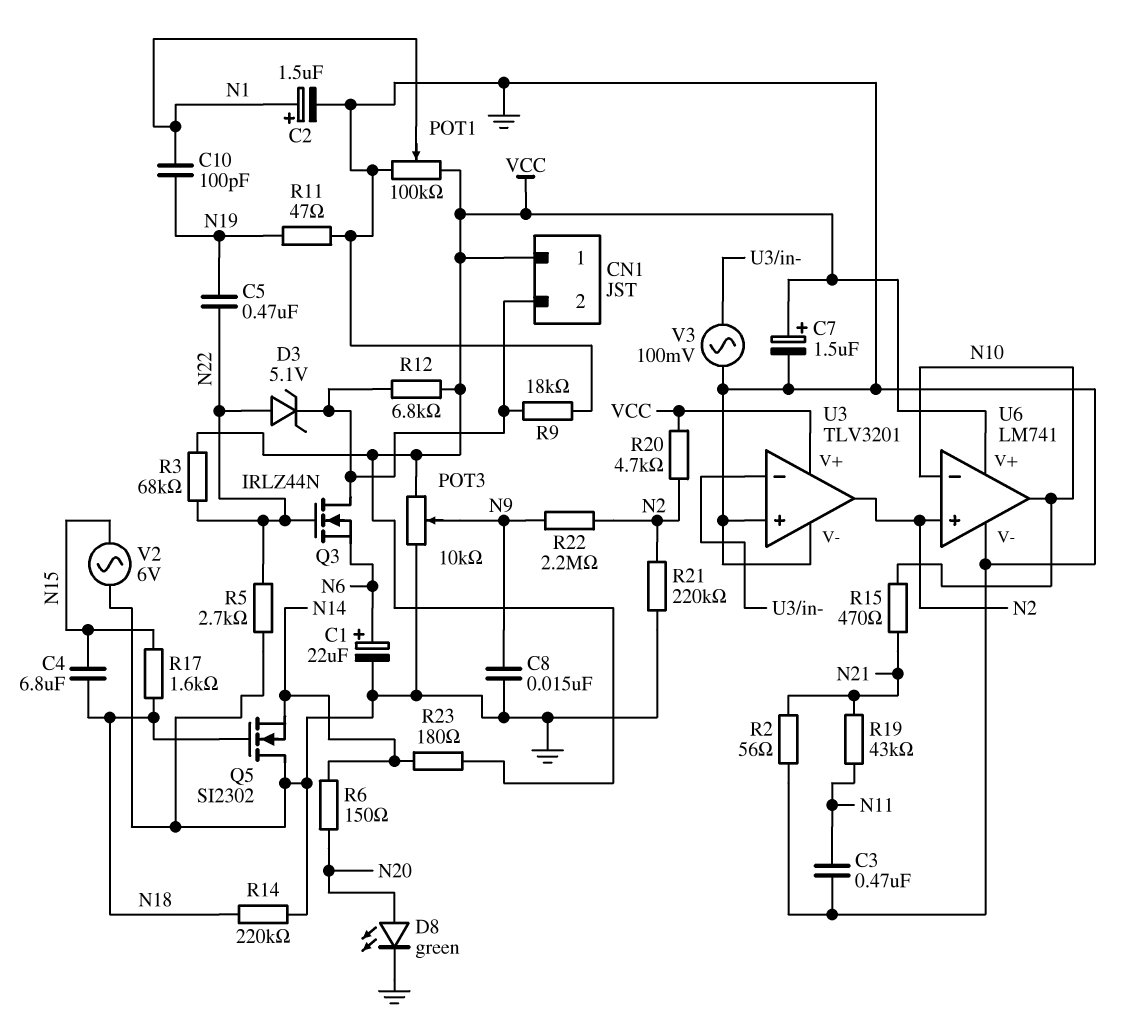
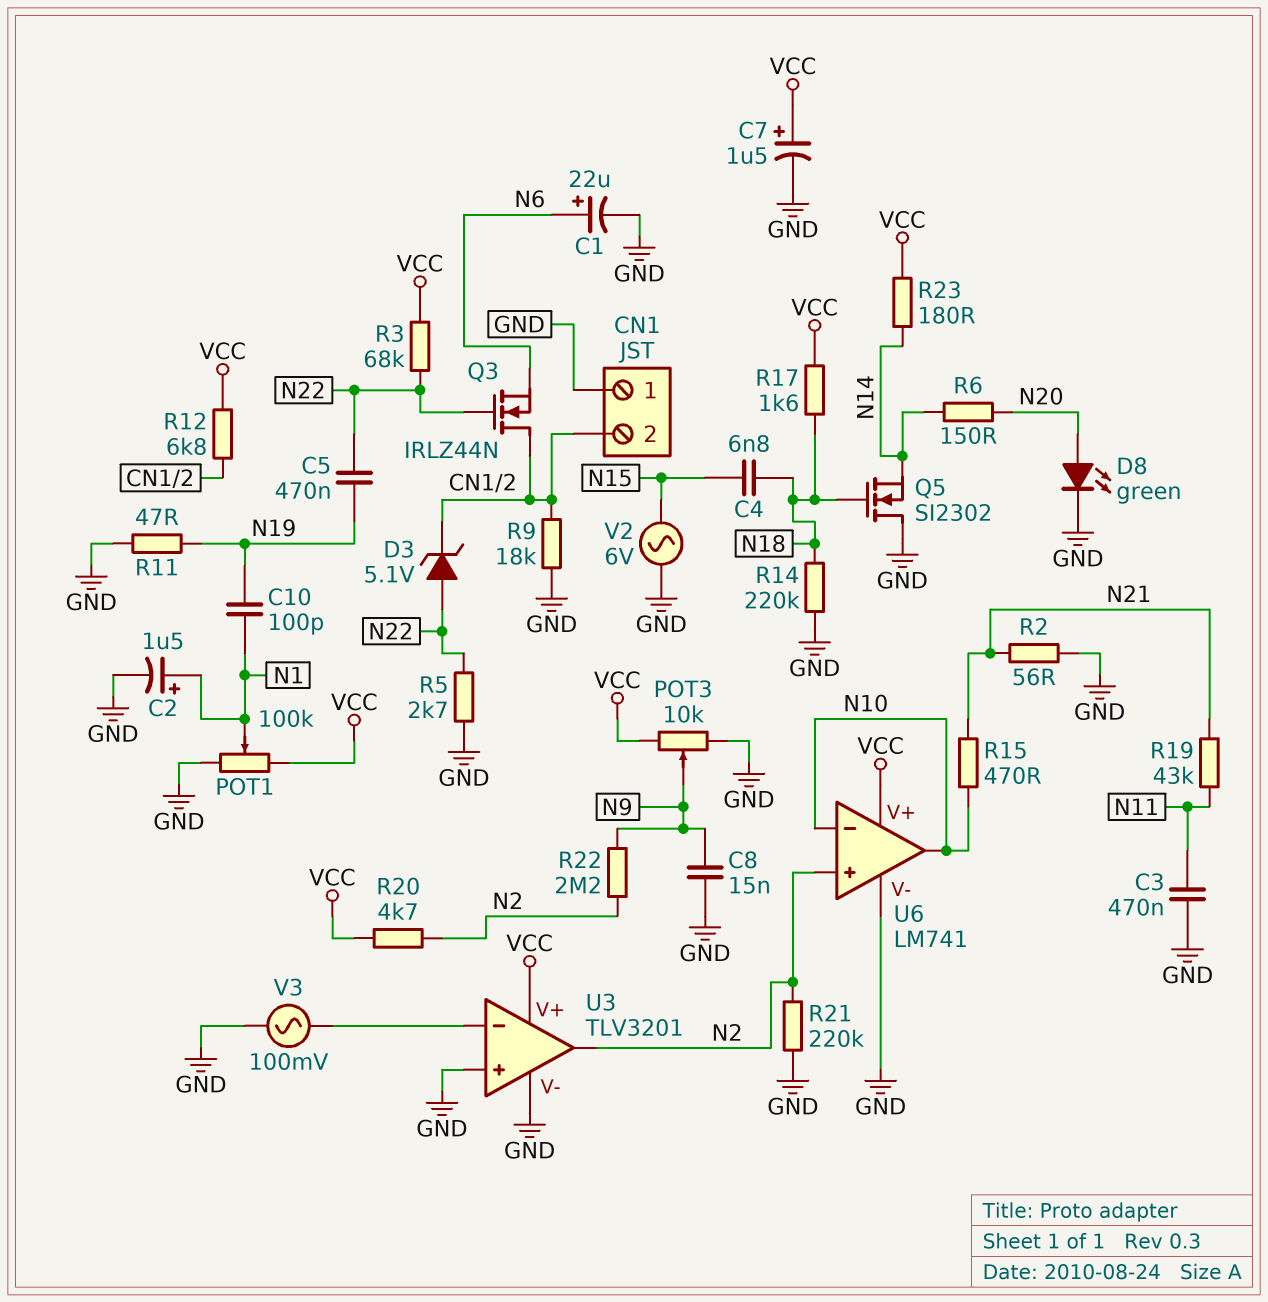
C4: 6.8uF (N15, N18) -> 6.8nF (N15, N18)
CN1 pin 1: VCC -> GND
R17: 1.6k (N15, N18) -> 1.6k (N18, VCC)

